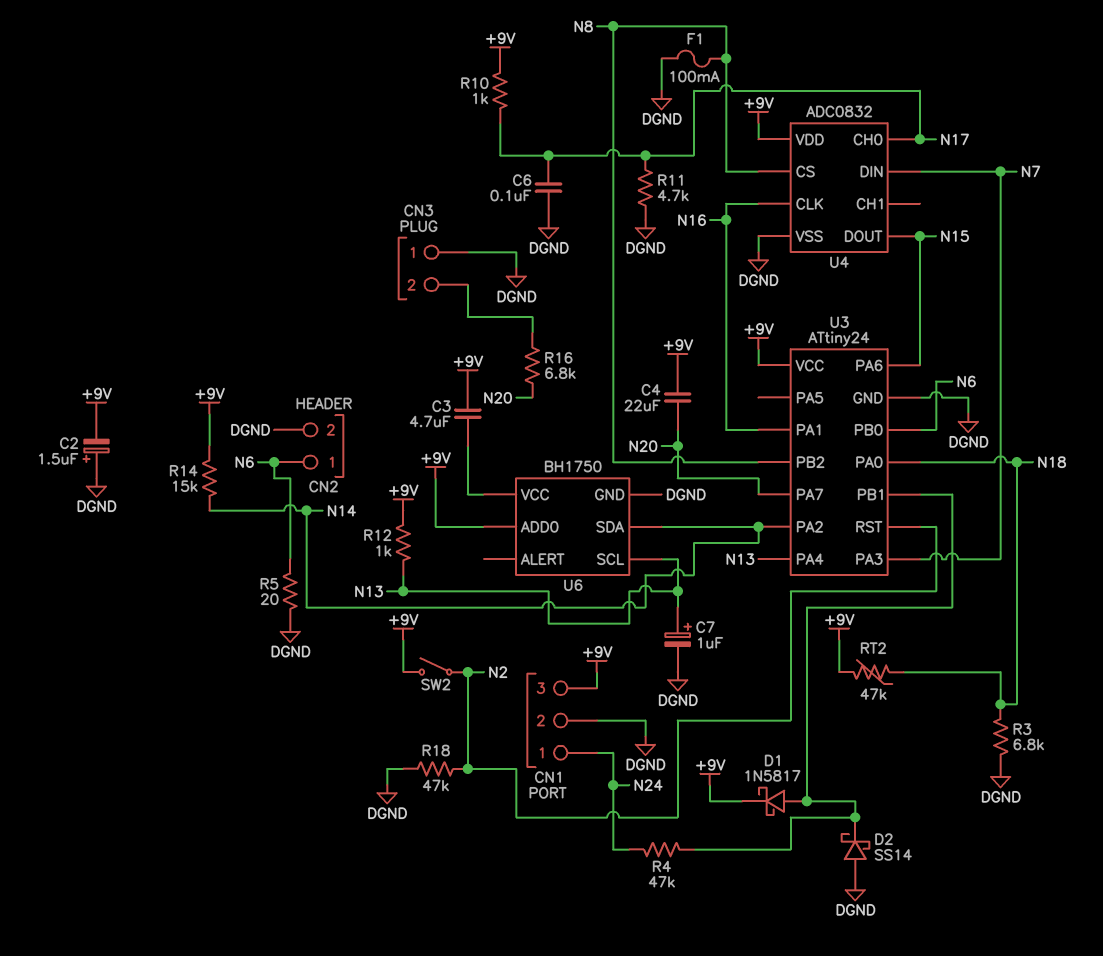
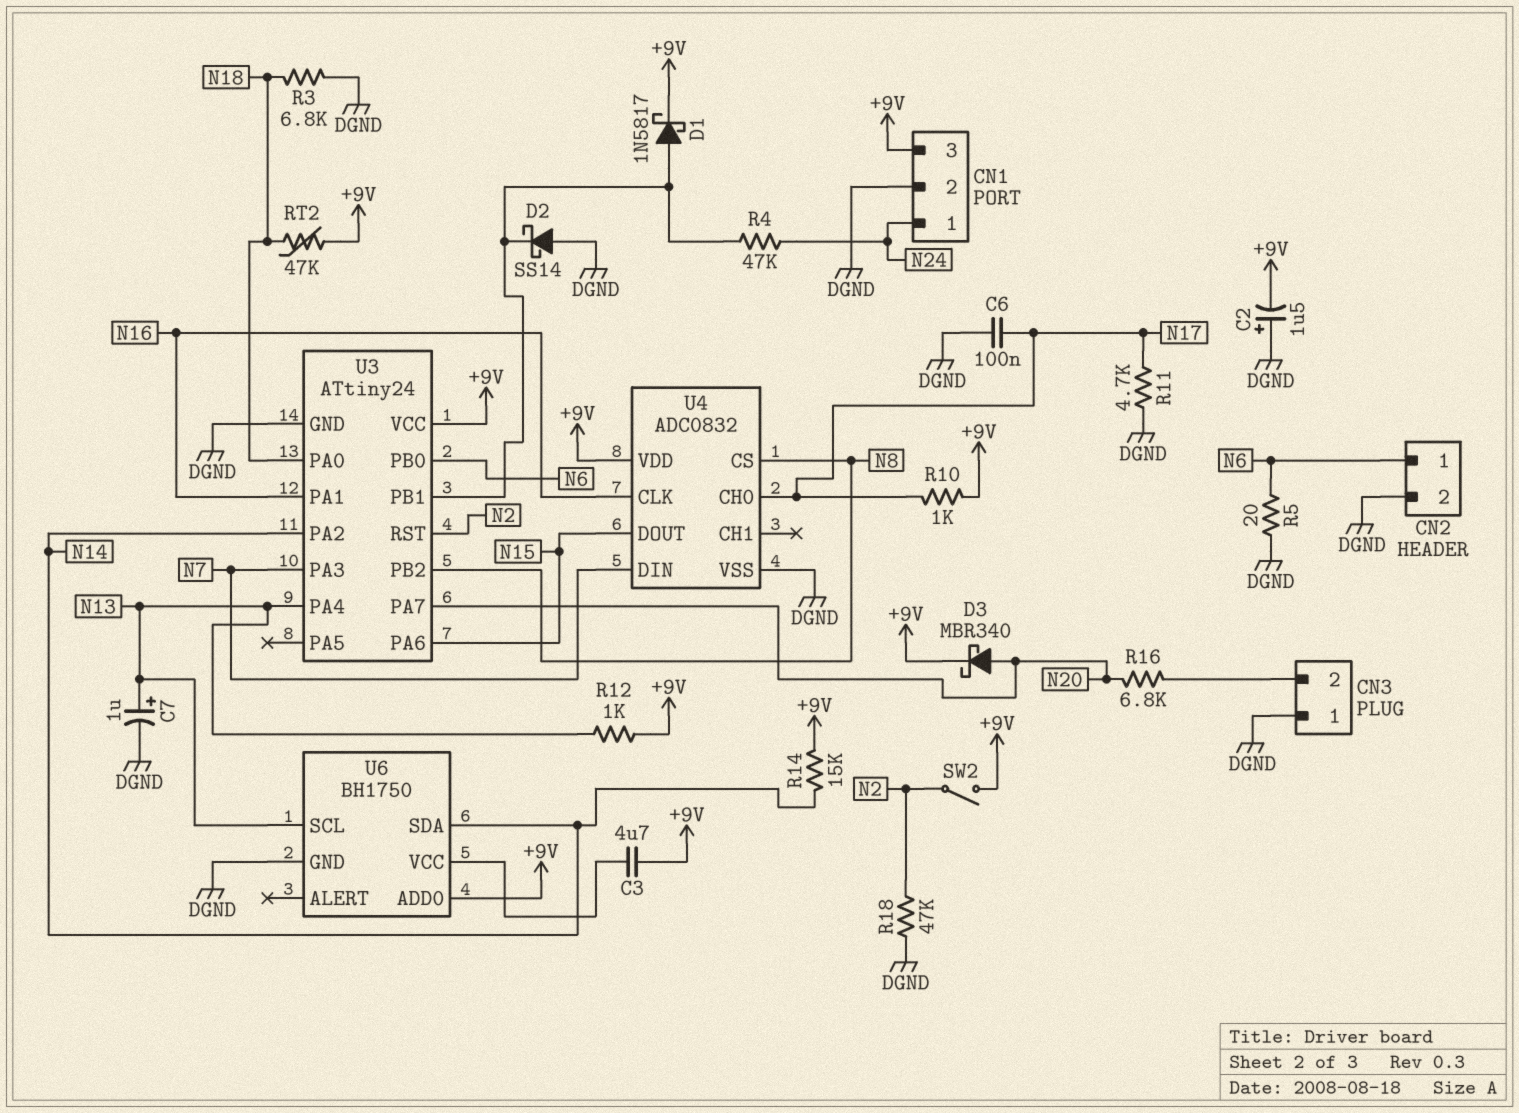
C4: 22uF (+9V, N20) -> none
D3: none -> schottky MBR340 (A N20, K +9V)
F1: 100mA (DGND, N8) -> none

